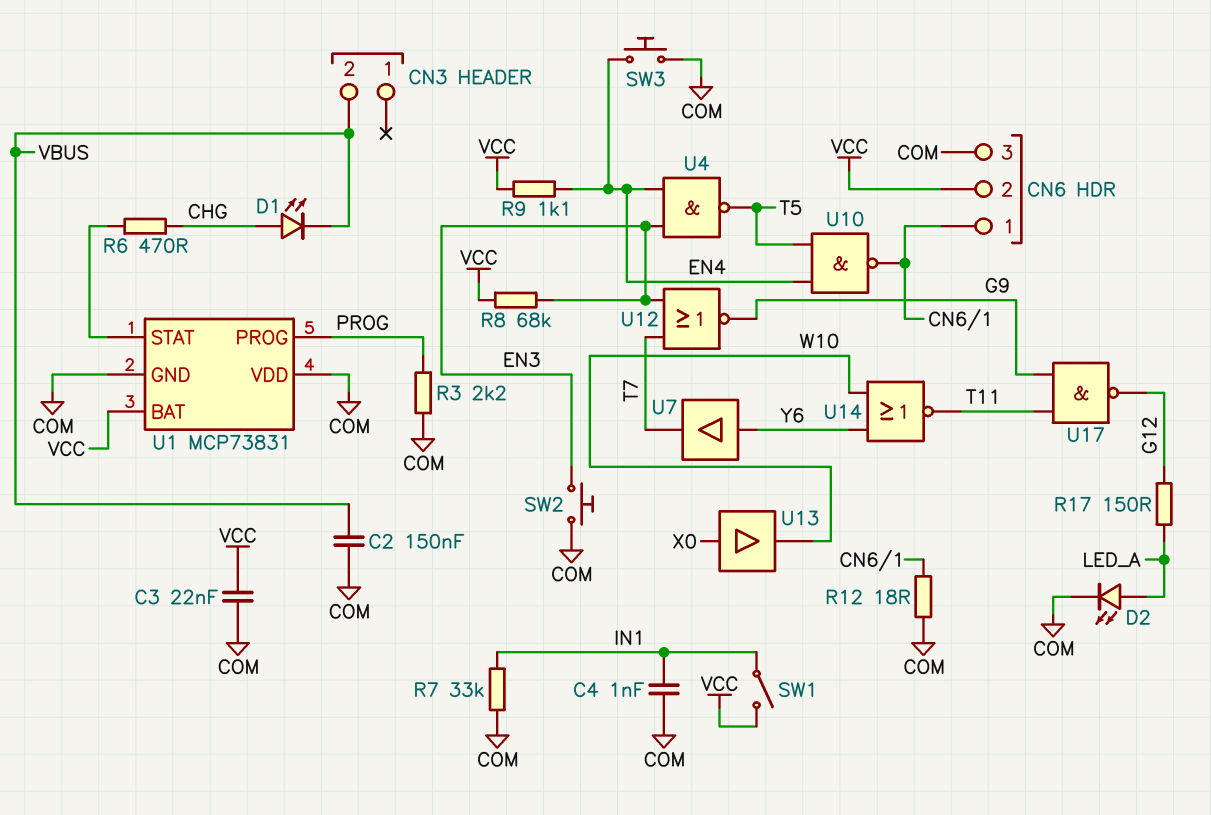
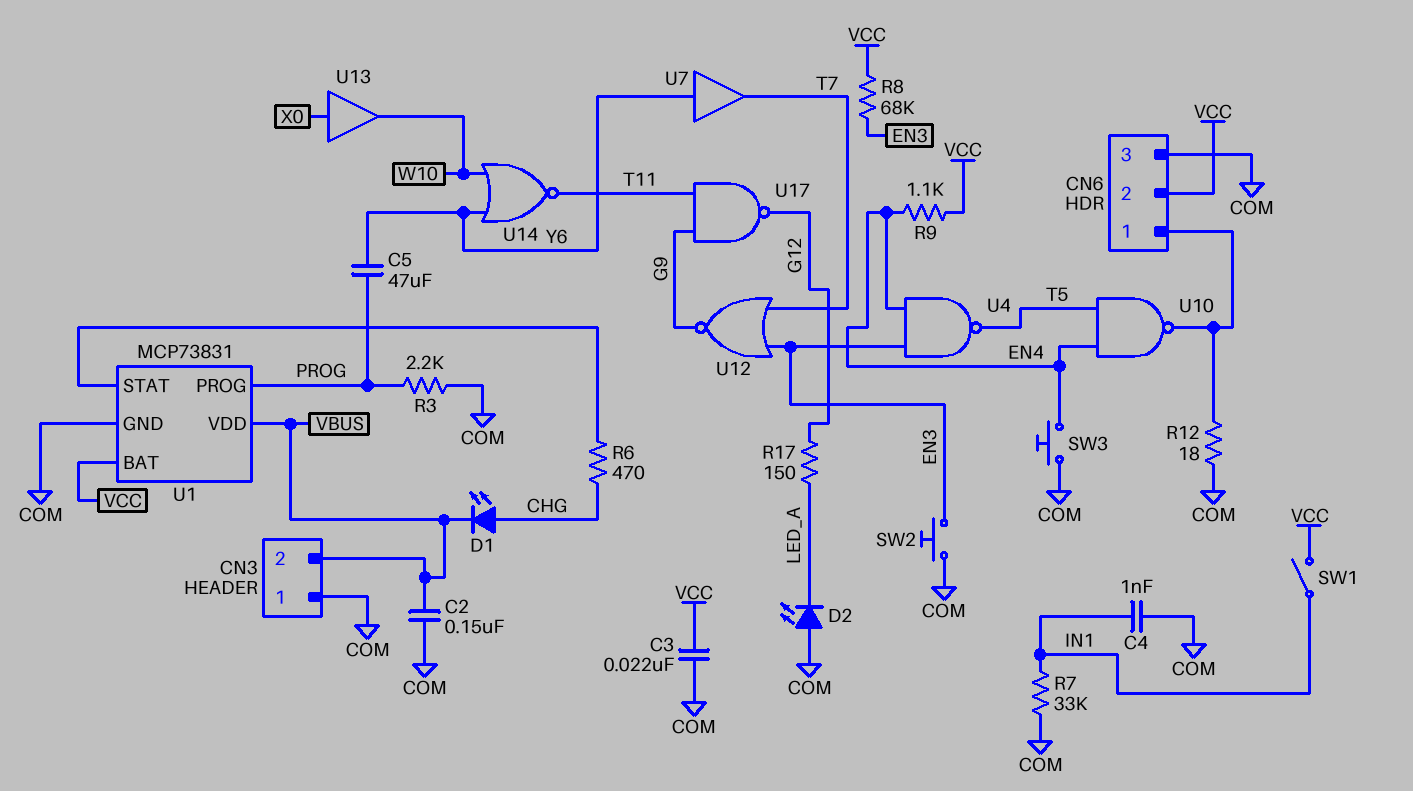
C5: none -> 47uF (PROG, Y6)
CN3 pin 1: none -> COM
D2: LED (A LED_A, K COM) -> LED (A COM, K LED_A)
U1 pin VDD: COM -> VBUS

